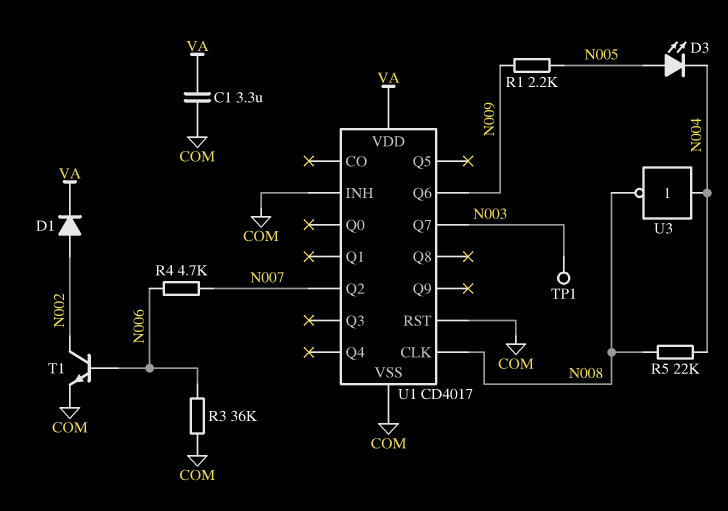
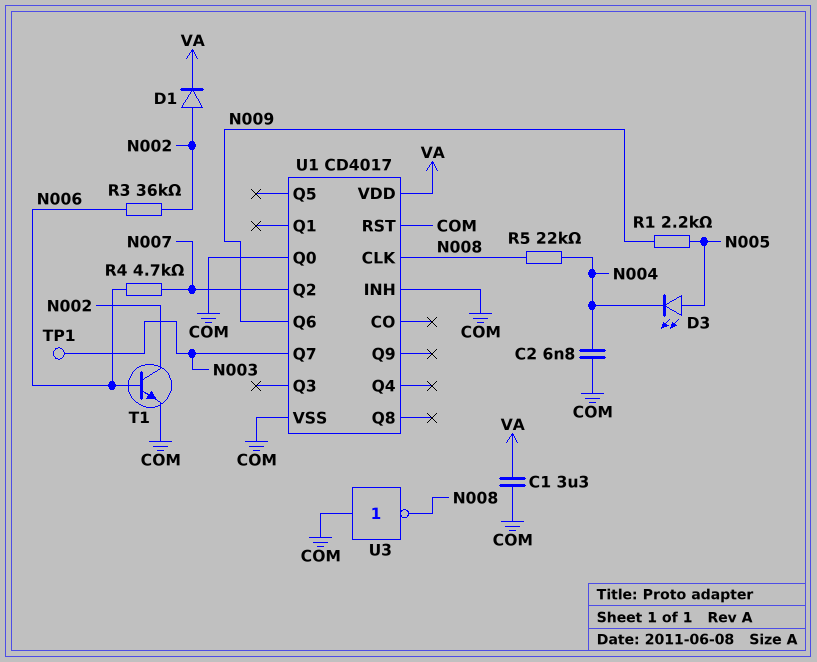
C2: none -> 6.8nF (COM, N004)
R3: 36k (COM, N006) -> 36k (N002, N006)
U1 pin Q0: none -> COM
U3: NOT (in N004, out N008) -> NOT (in COM, out N008)

